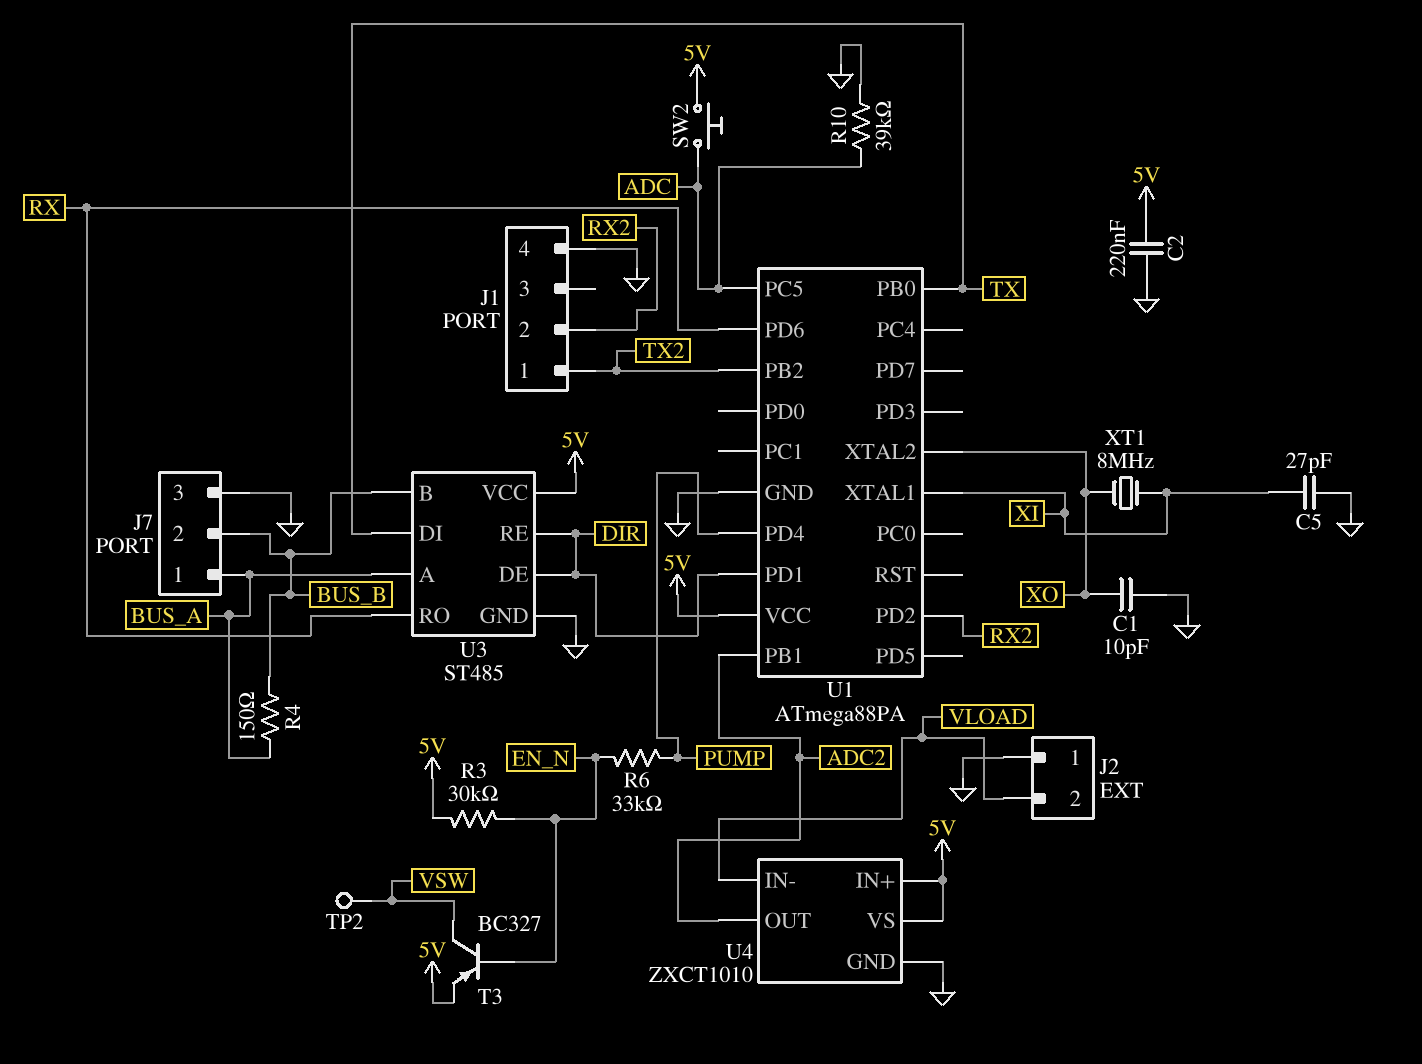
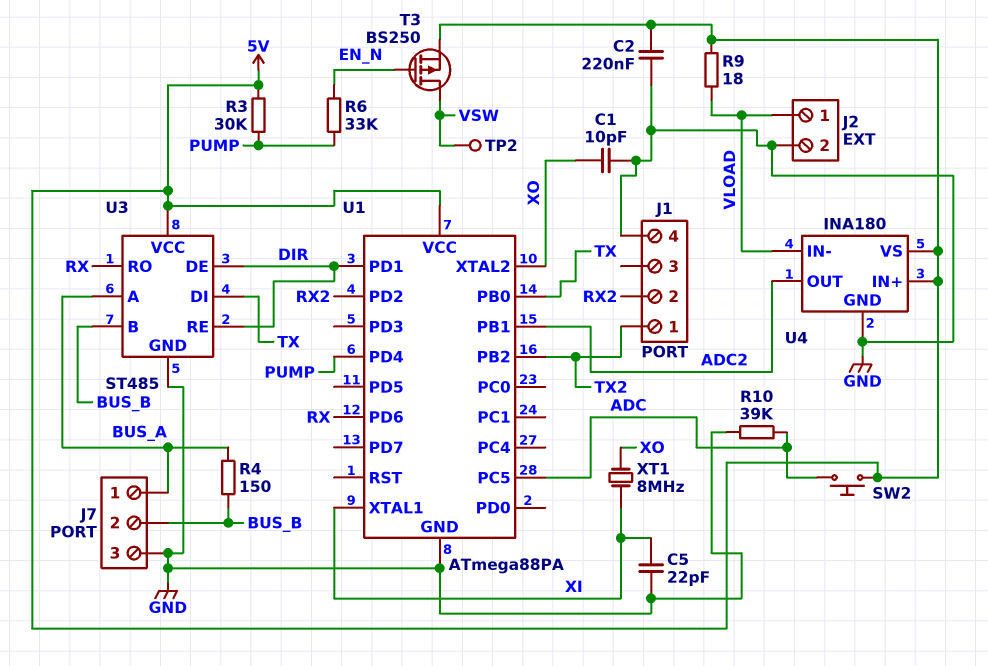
C5: 27pF (GND, XI) -> 22pF (GND, XI)
J2 pin 1: GND -> VLOAD
J2 pin 2: VLOAD -> GND
R3: 30k (5V, EN_N) -> 30k (5V, PUMP)
R9: none -> 18 (5V, VLOAD)
T3: PNP BC327 (B EN_N, C VSW, E 5V) -> PMOS BS250 (G EN_N, D VSW, S 5V)
U4: ZXCT1010 -> INA180

